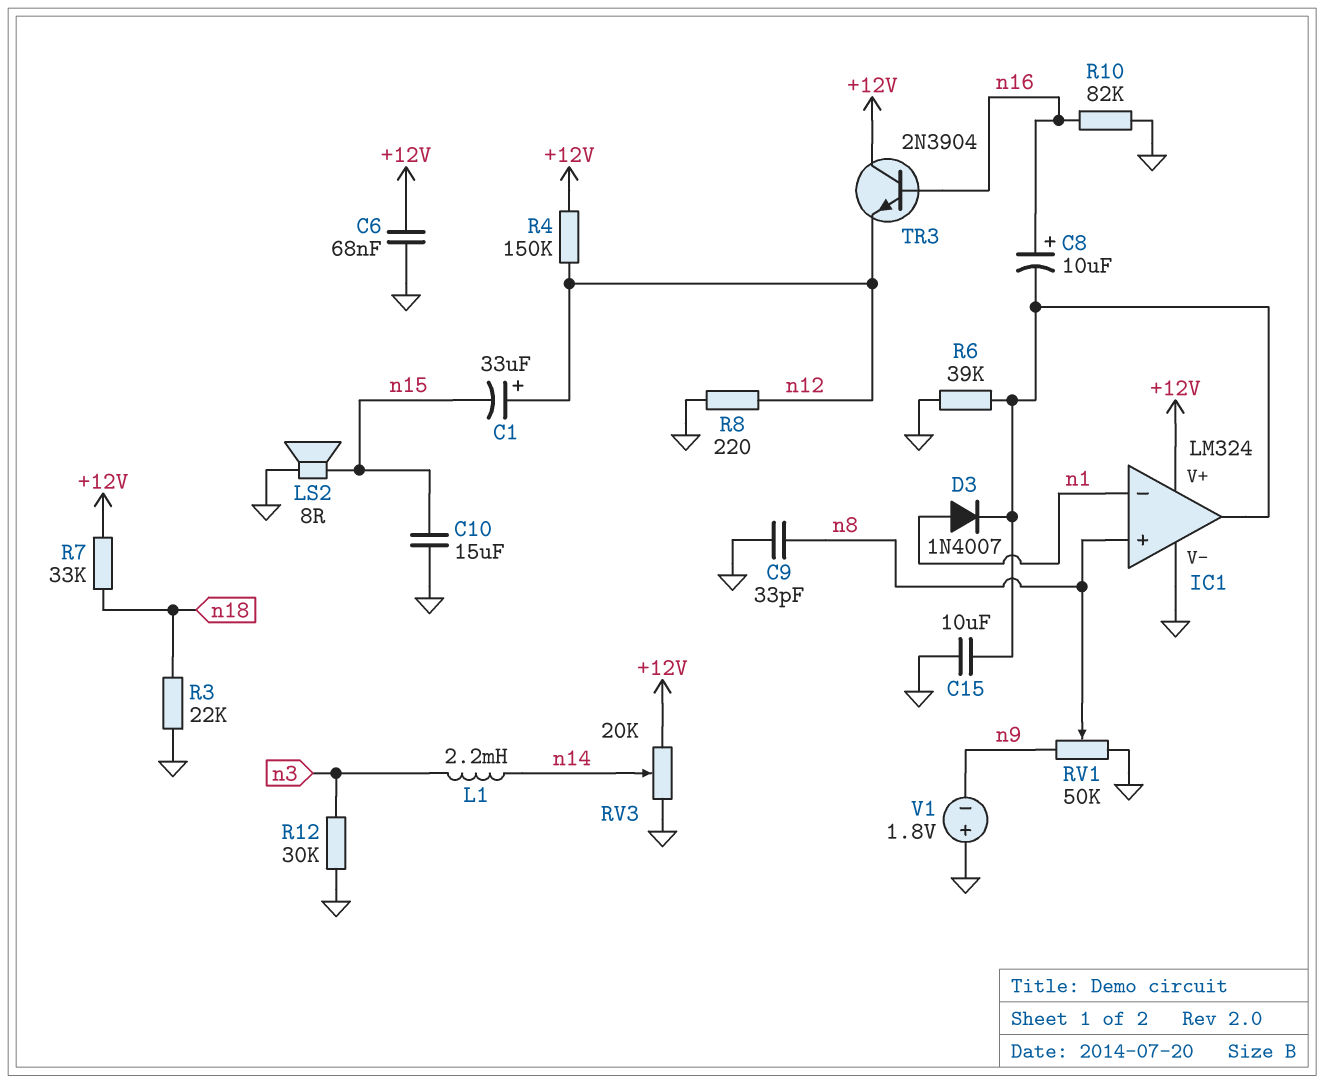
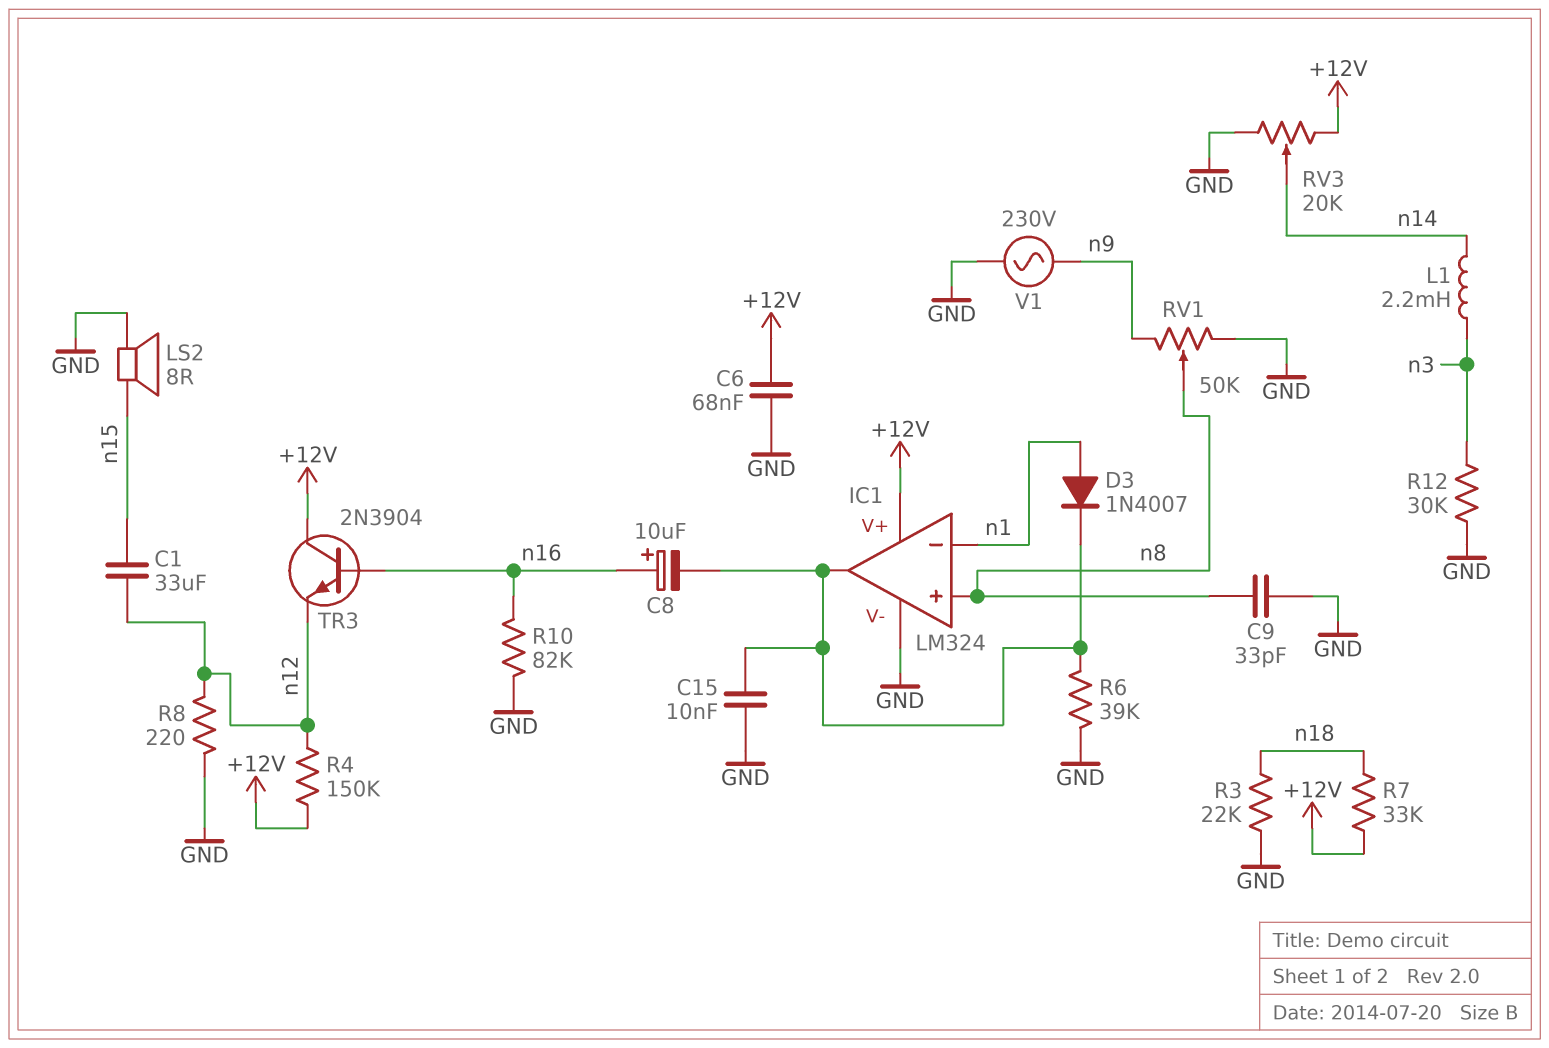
C1: 33uF (plus n12, minus n15) -> 33uF (n12, n15)
C10: 15uF (GND, n15) -> none
C15: 10uF (GND, IC1/out) -> 10nF (GND, IC1/out)
V1: 1.8V (plus GND, minus n9) -> AC 230V (GND, n9)

